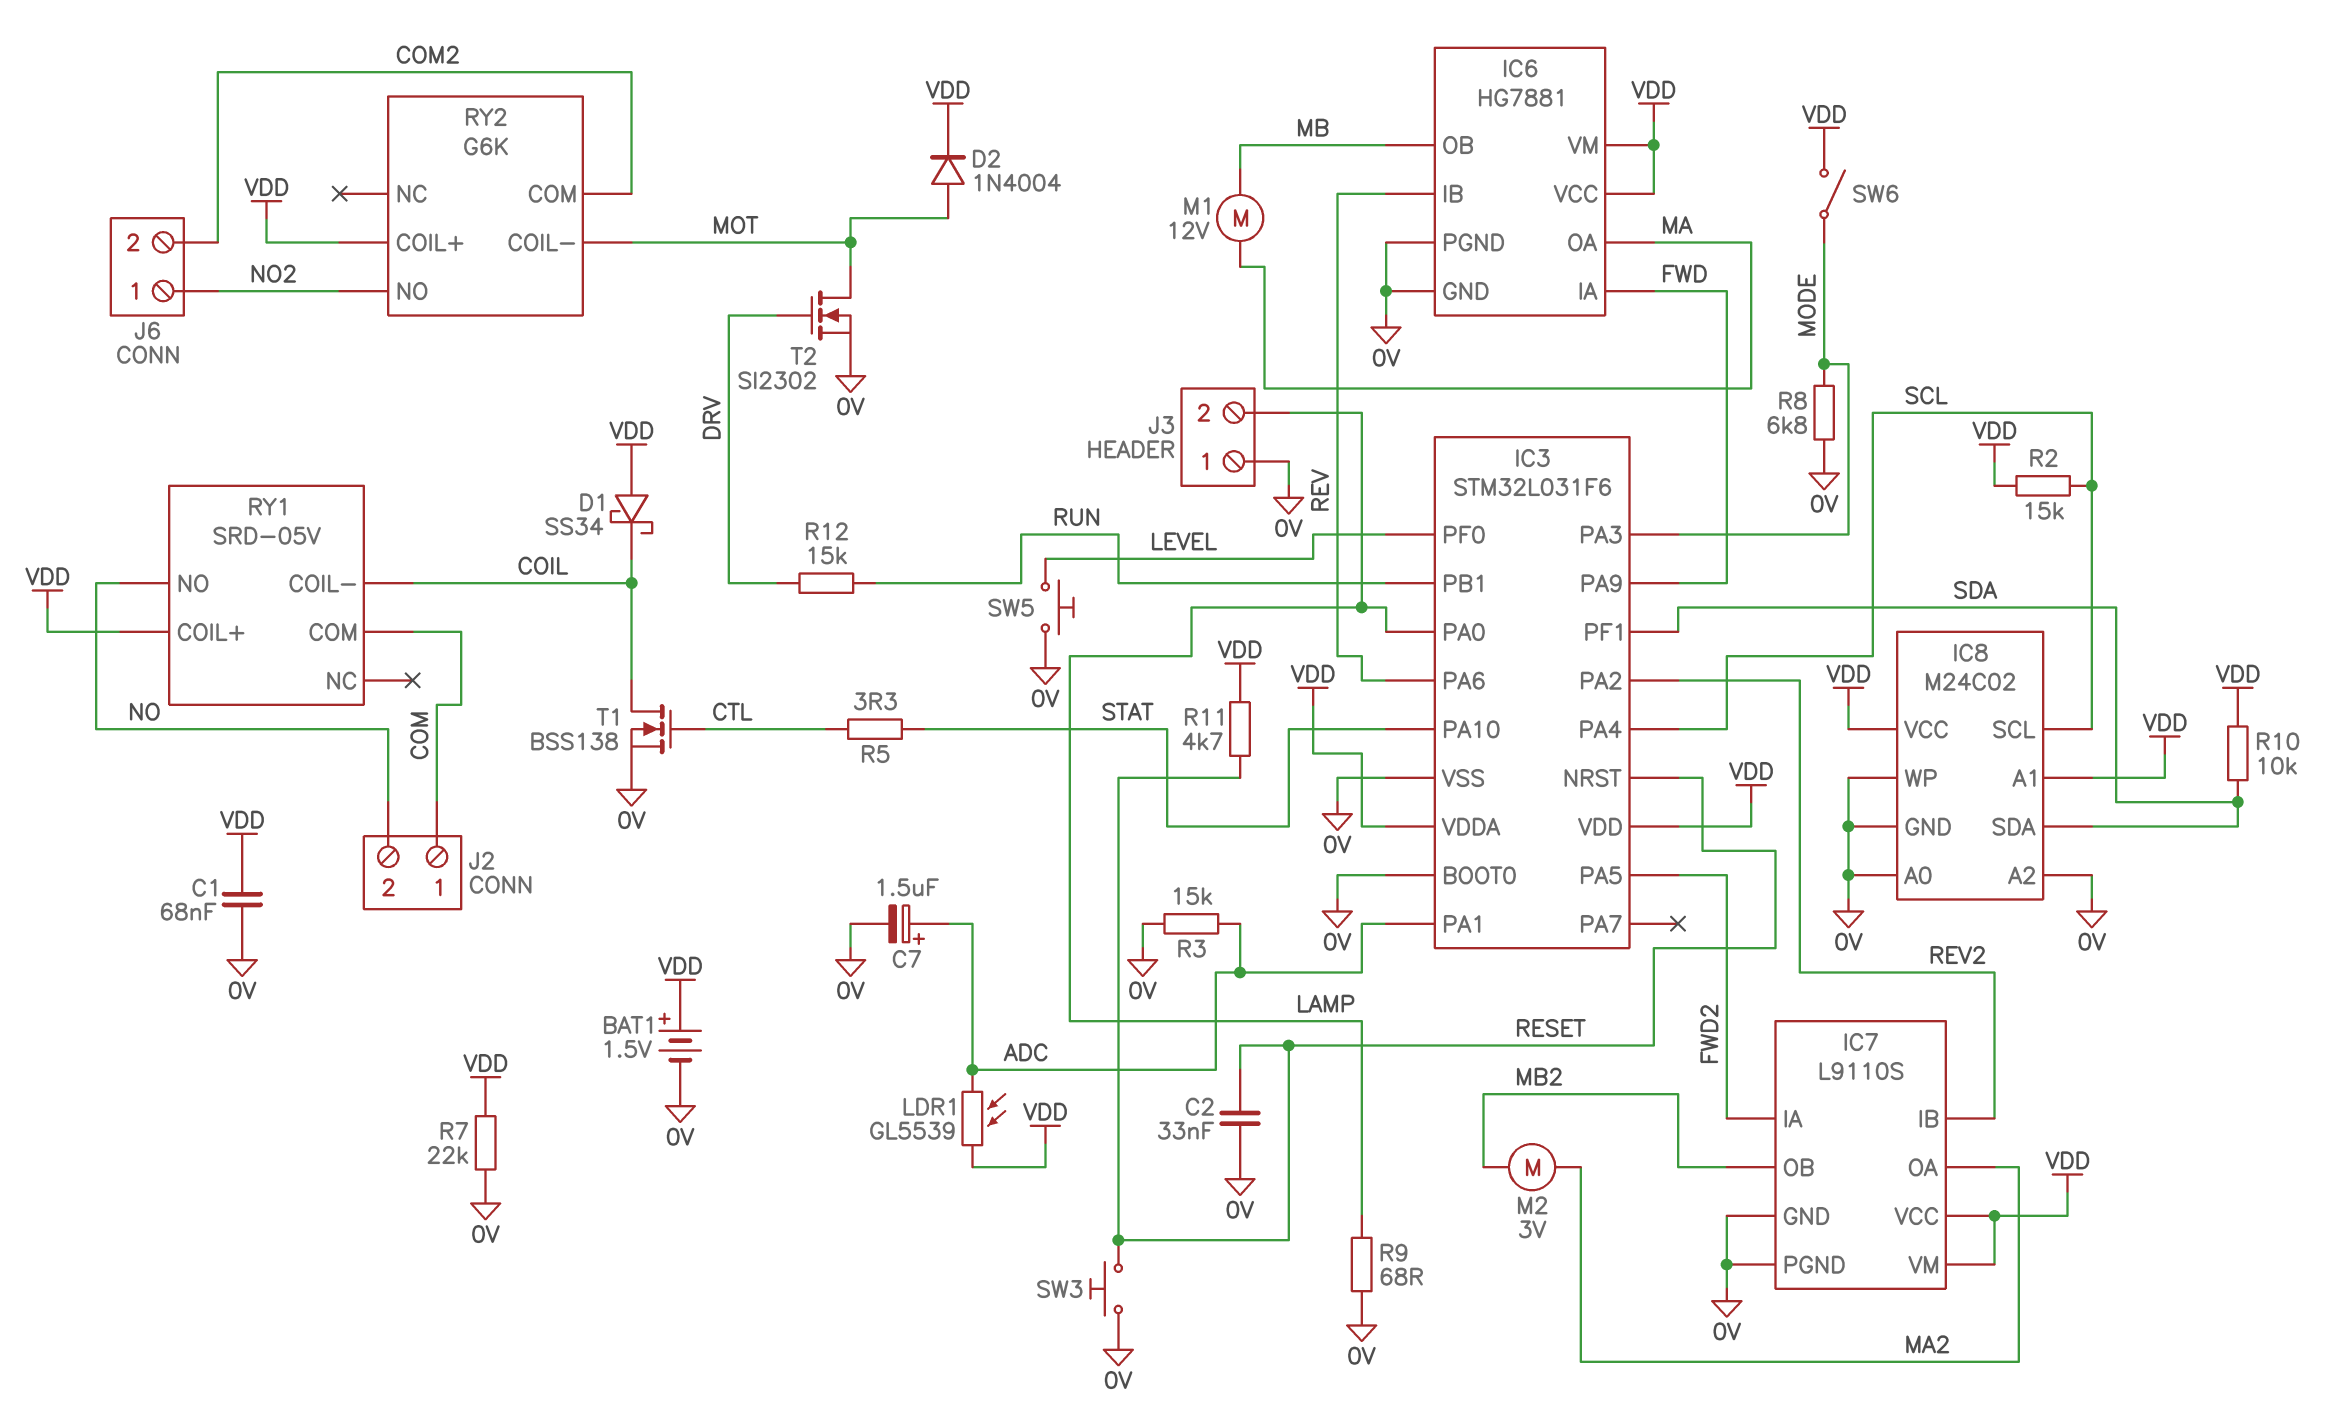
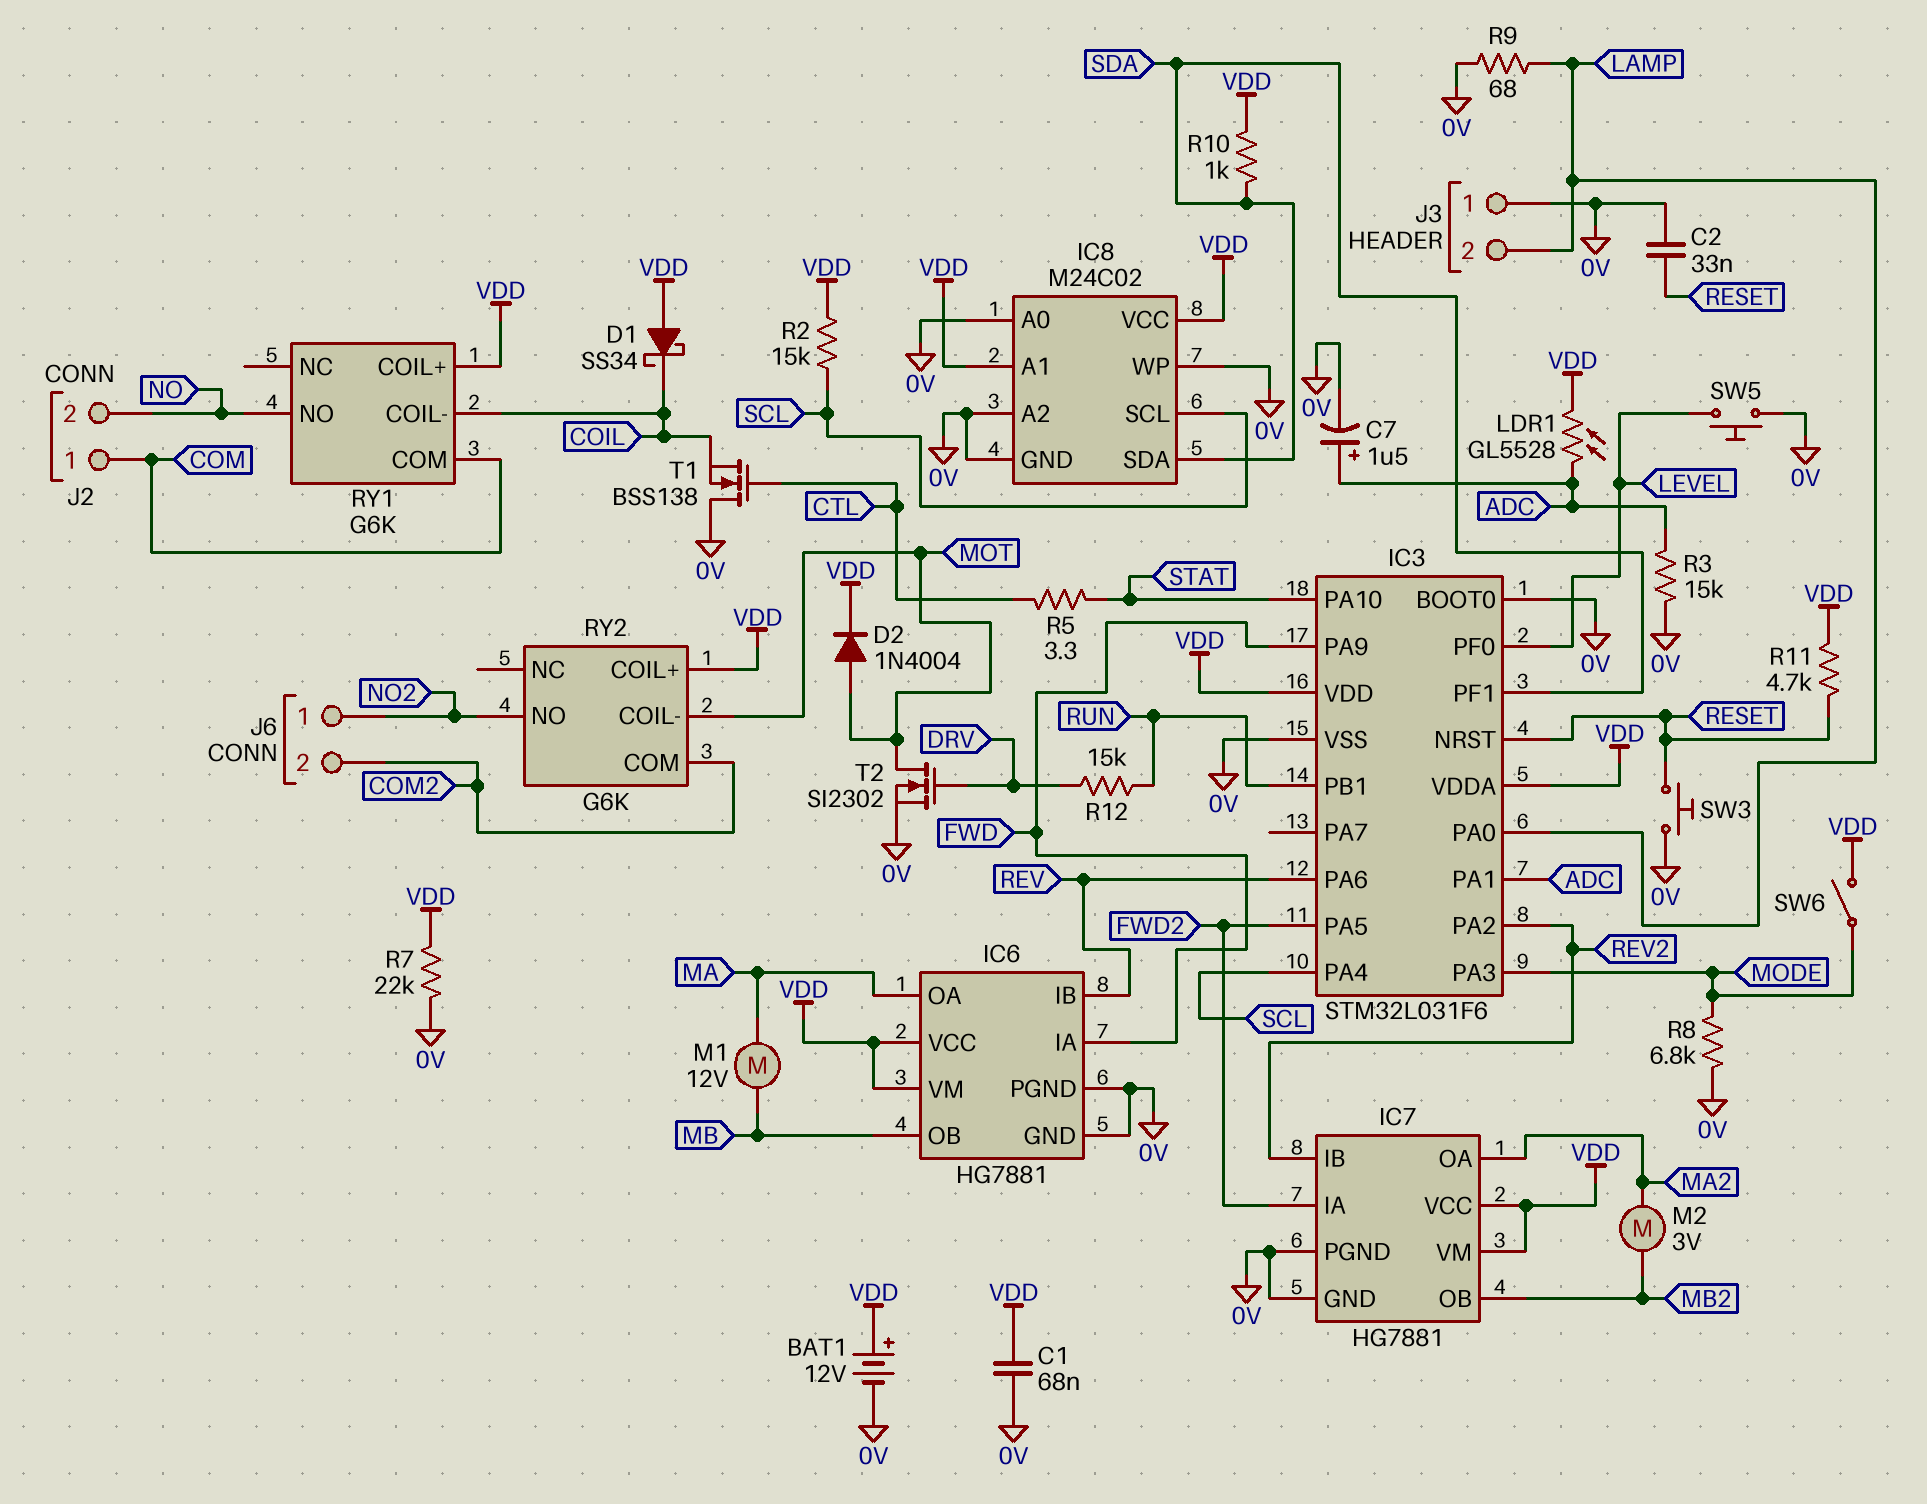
BAT1: 1.5V (plus VDD, minus 0V) -> 12V (plus VDD, minus 0V)
IC7: L9110S -> HG7881
LDR1: GL5539 (ADC, VDD) -> GL5528 (ADC, VDD)
R10: 10k (SDA, VDD) -> 1k (SDA, VDD)
RY1: SRD-05V -> G6K
T1: NMOS BSS138 (G CTL, D COIL, S 0V) -> NMOS BSS138 (G CTL, D 0V, S COIL)

